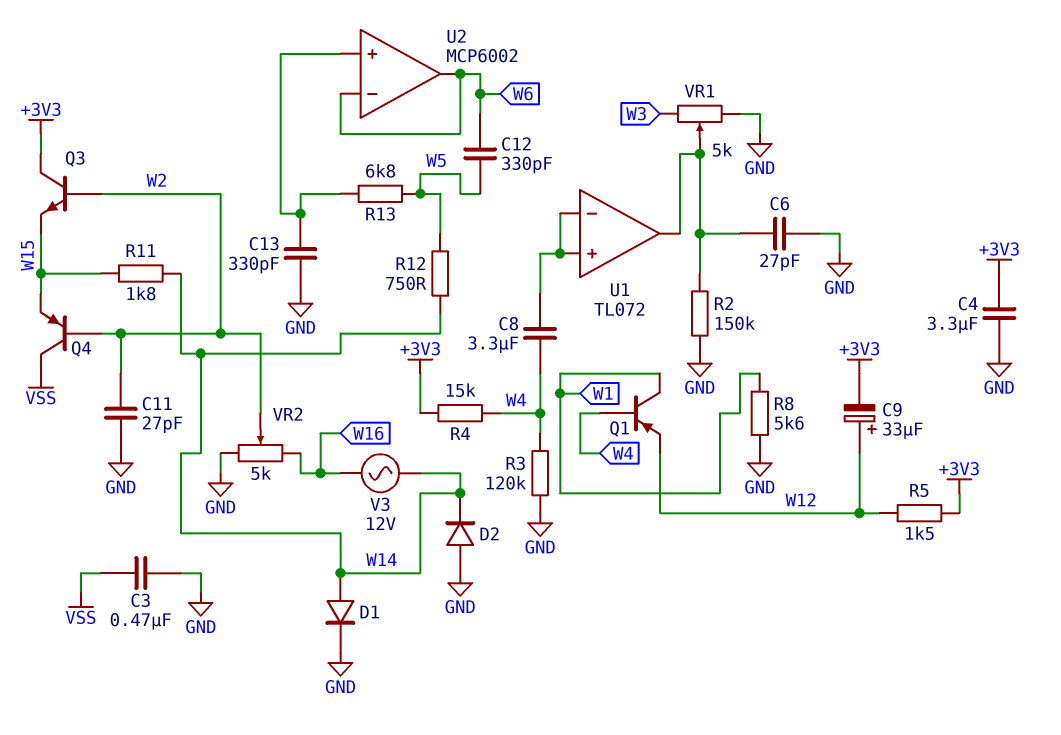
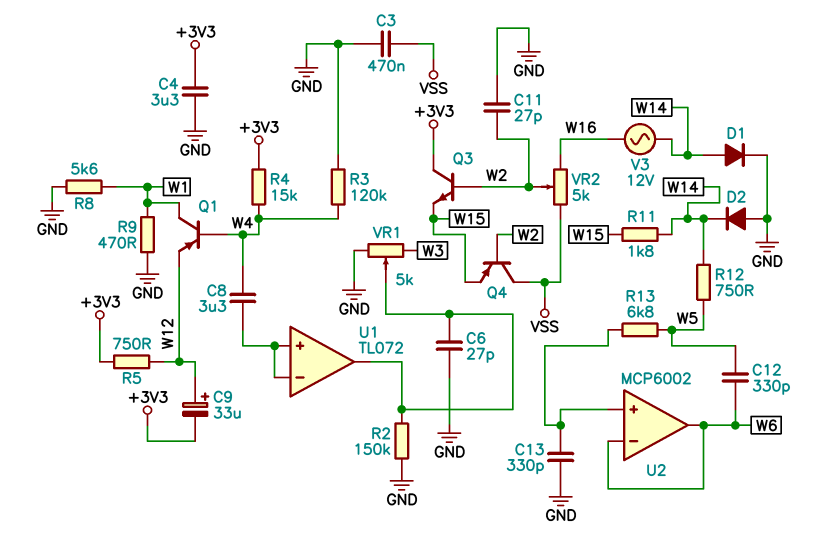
R5: 1.5k (+3V3, W12) -> 750 (+3V3, W12)
R9: none -> 470 (GND, W1)
VR2: 5k (GND, W16, wiper W2) -> 5k (VSS, W16, wiper W2)

